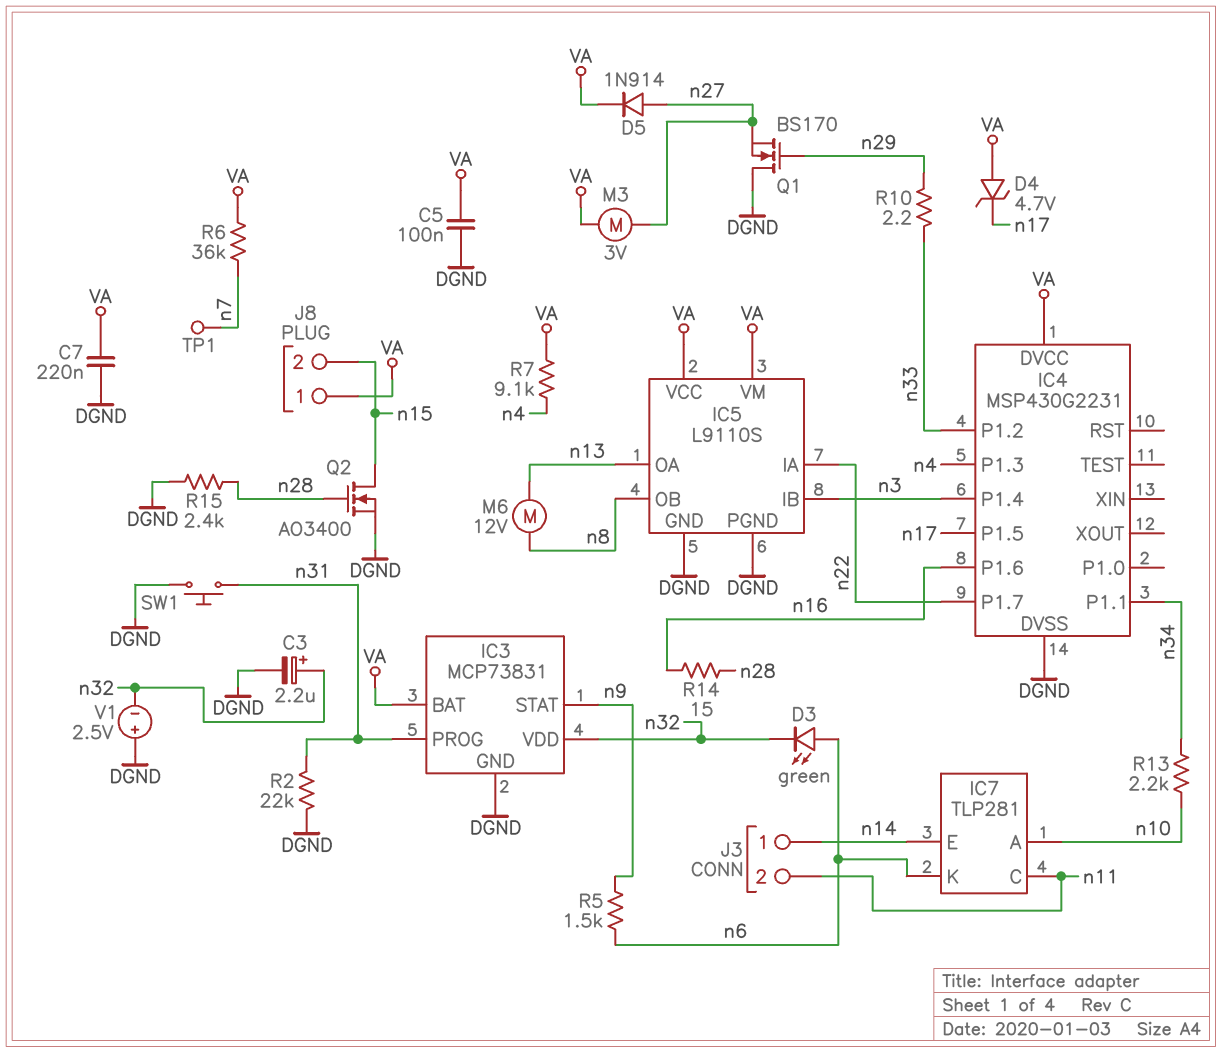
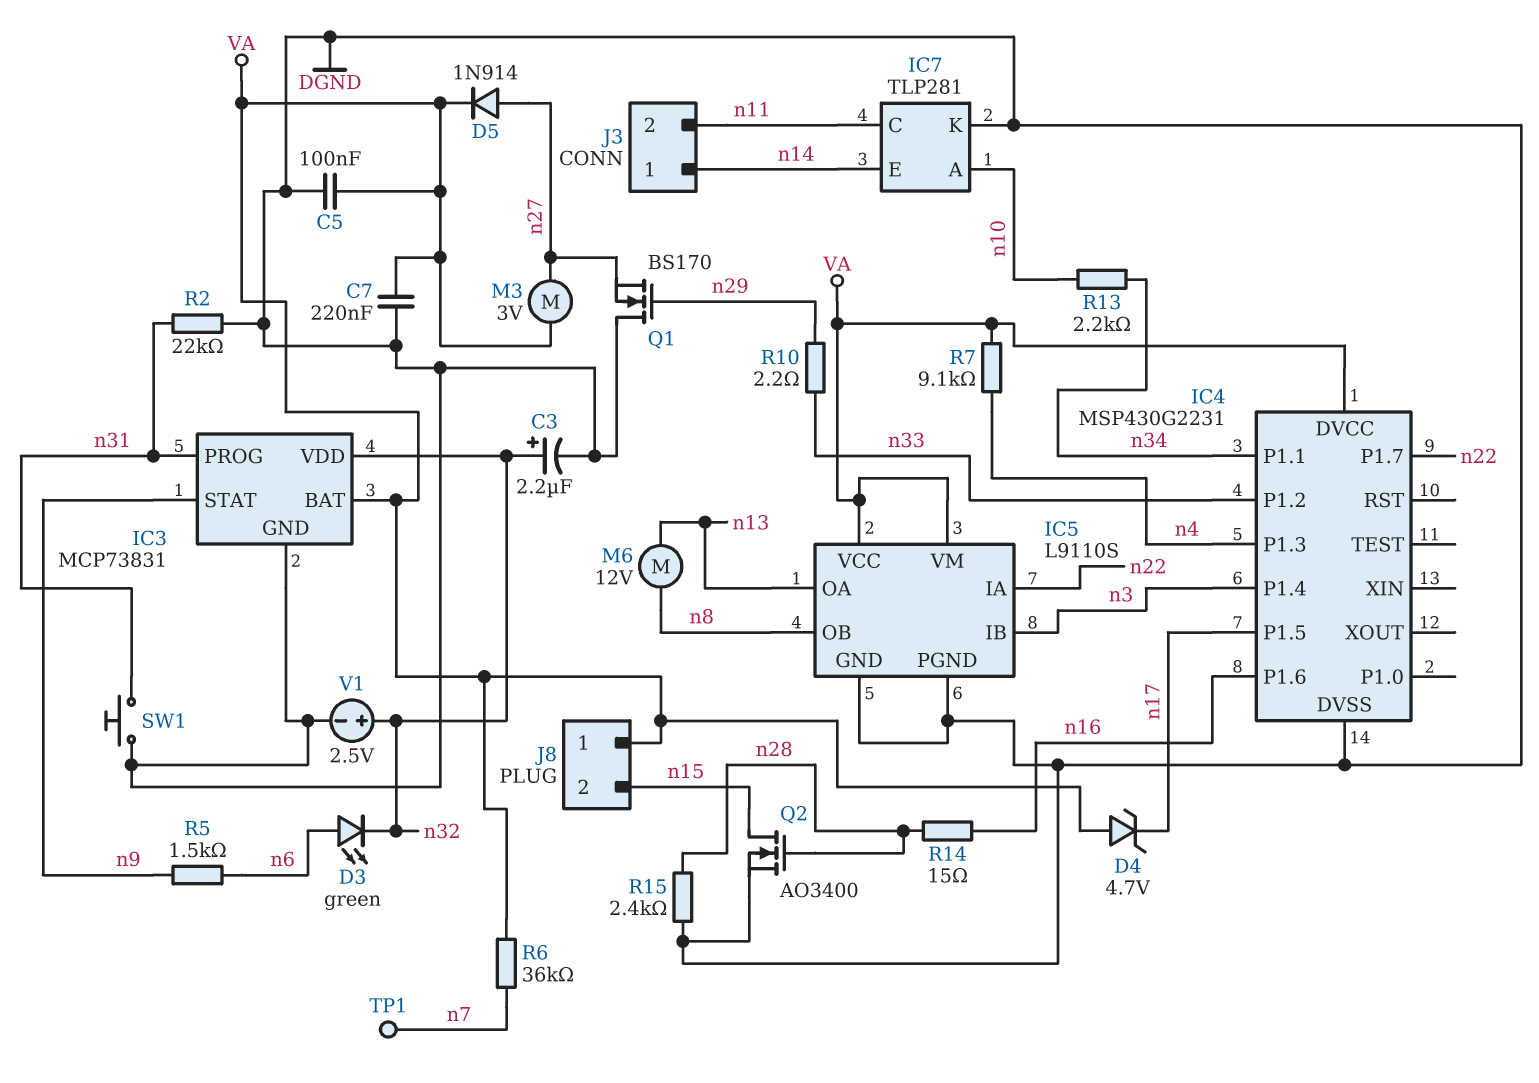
IC7 pin K: n6 -> DGND
V1: 2.5V (plus DGND, minus n32) -> 2.5V (plus n32, minus DGND)

